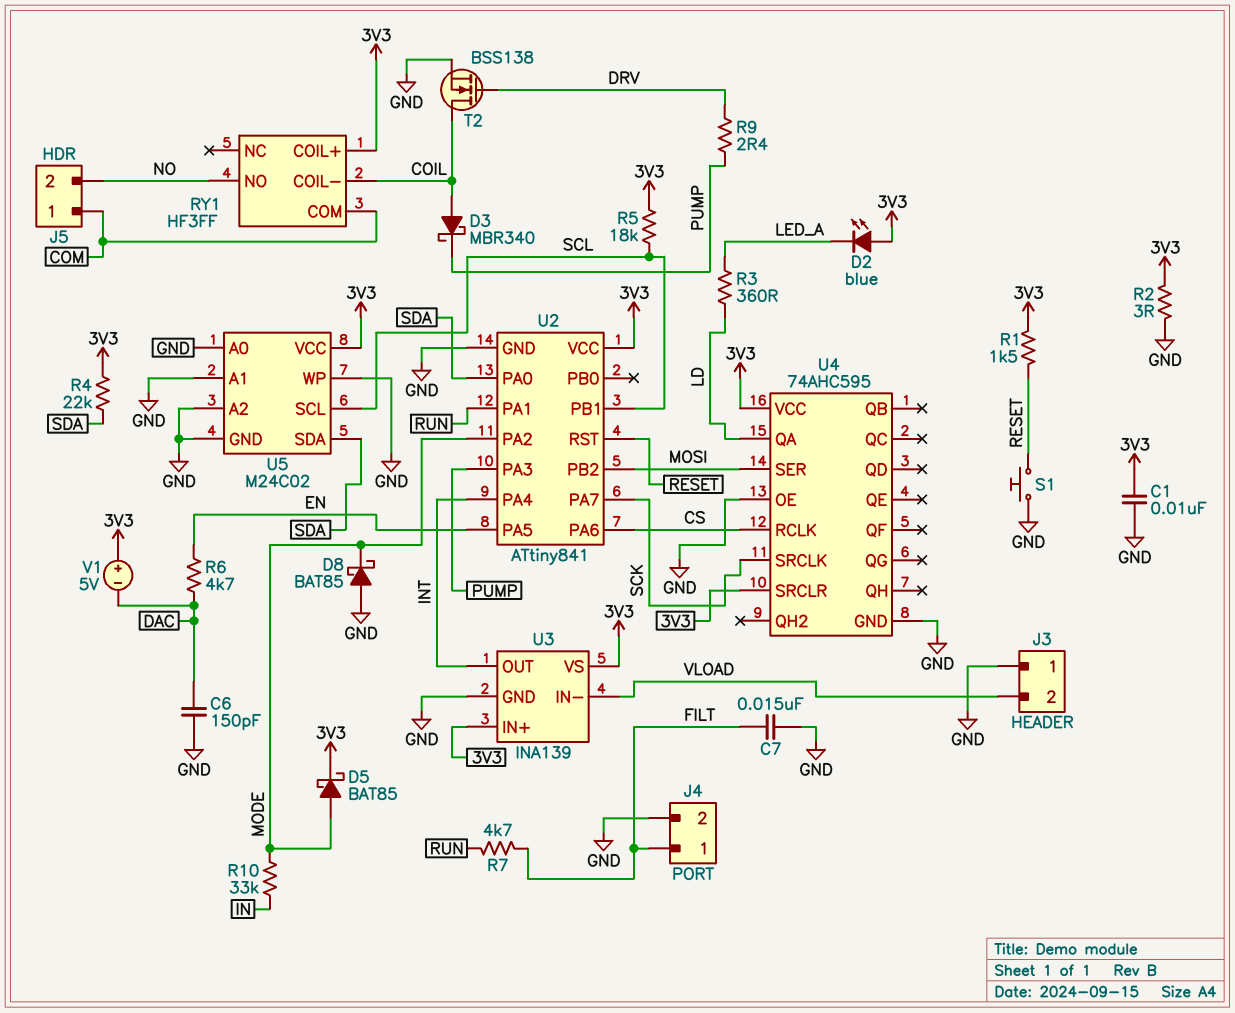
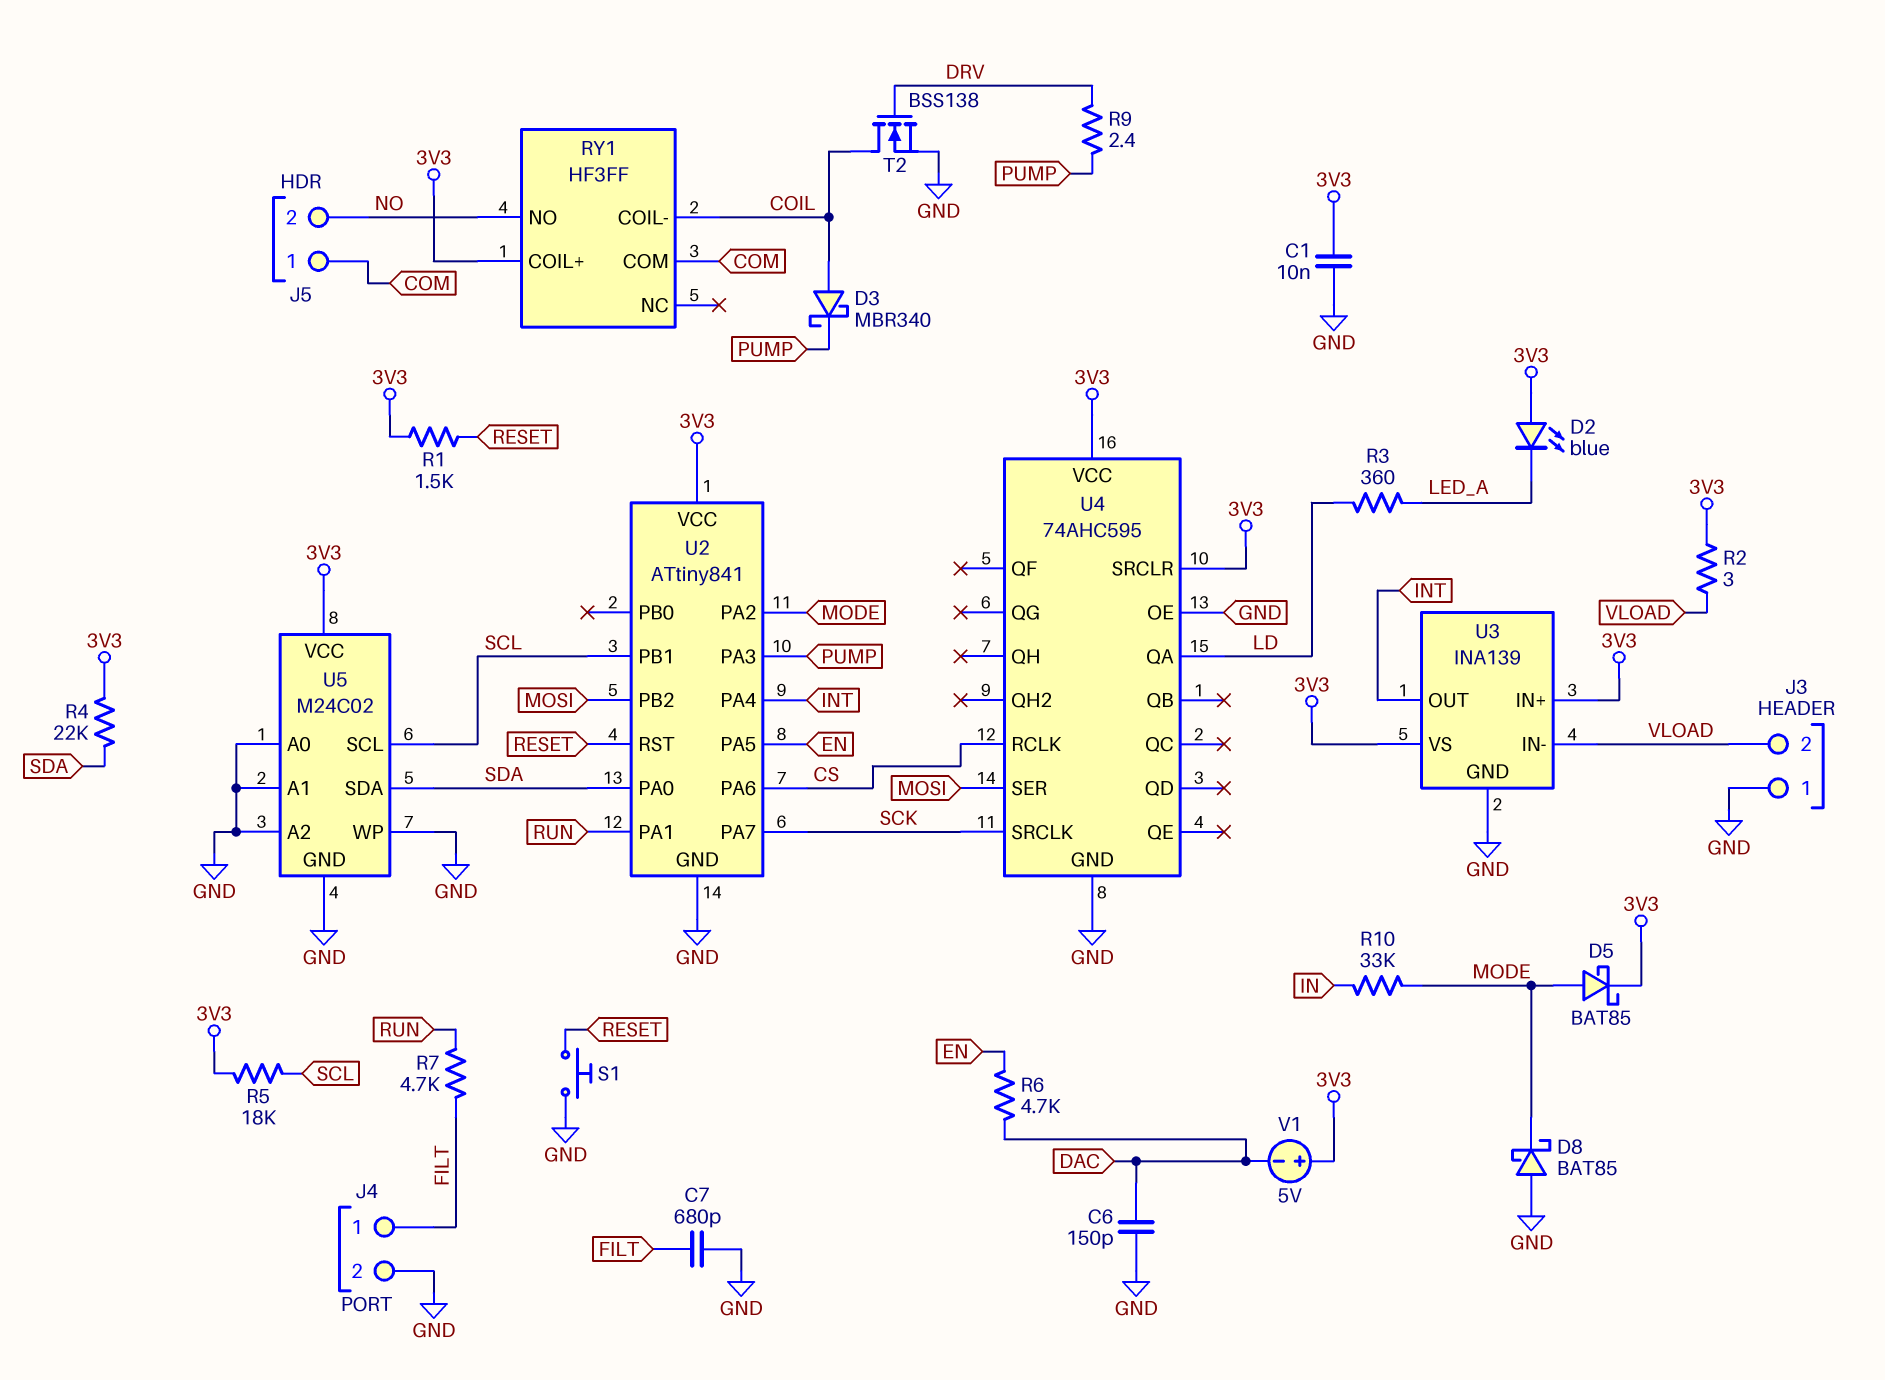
C7: 15nF (FILT, GND) -> 680pF (FILT, GND)
R2: 3 (3V3, GND) -> 3 (3V3, VLOAD)

